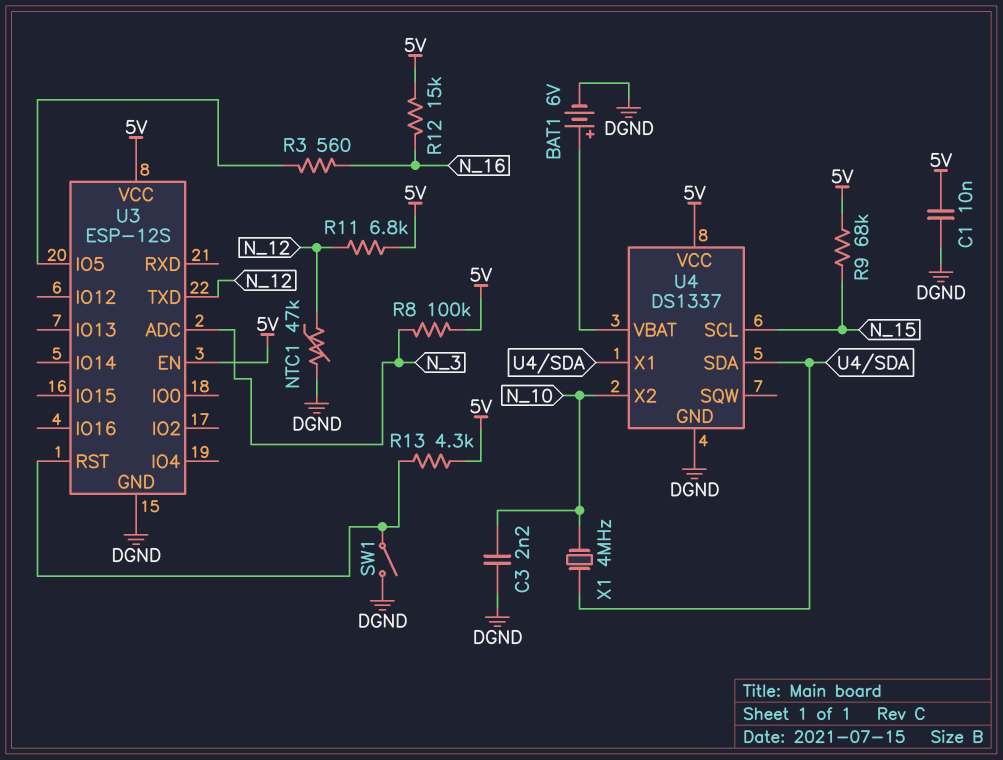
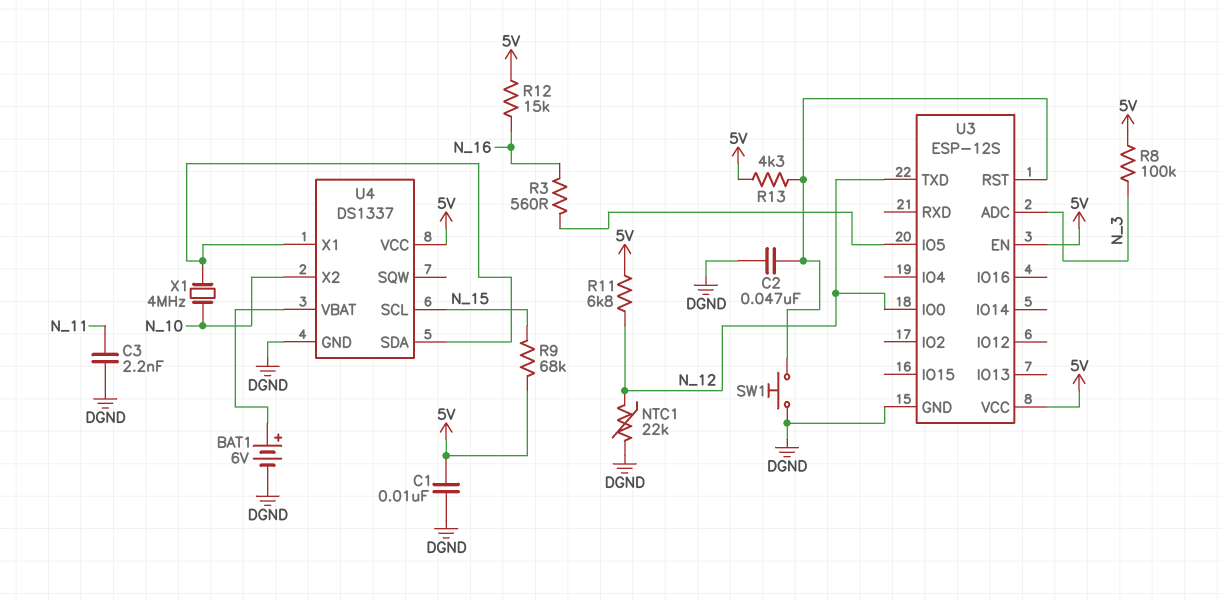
C2: none -> 47nF (DGND, U3/RST)
C3: 2.2nF (DGND, N_10) -> 2.2nF (DGND, N_11)
NTC1: 47k (DGND, N_12) -> 22k (DGND, N_12)
SW1: switch (DGND, U3/RST) -> button (DGND, U3/RST)
U3 pin IO0: none -> N_12

